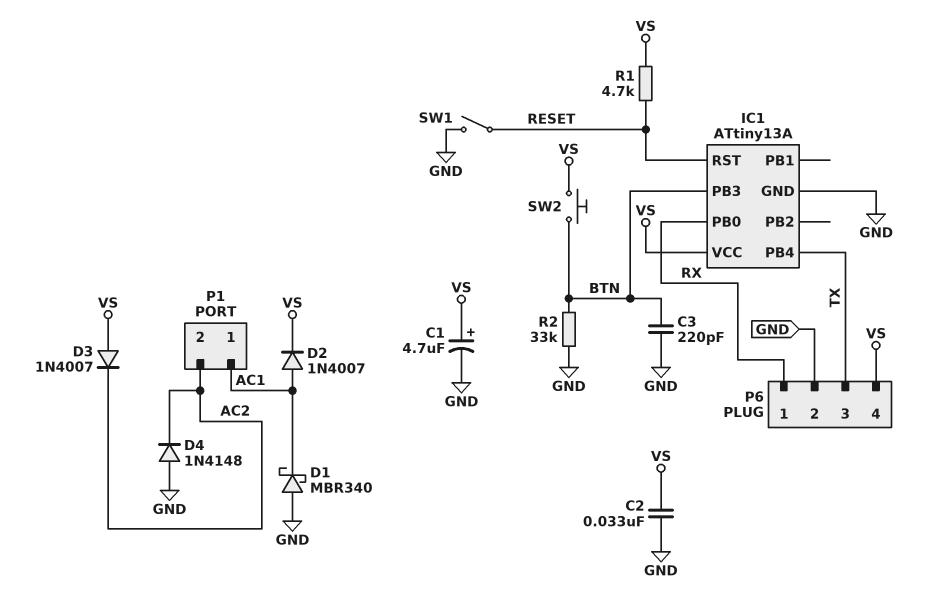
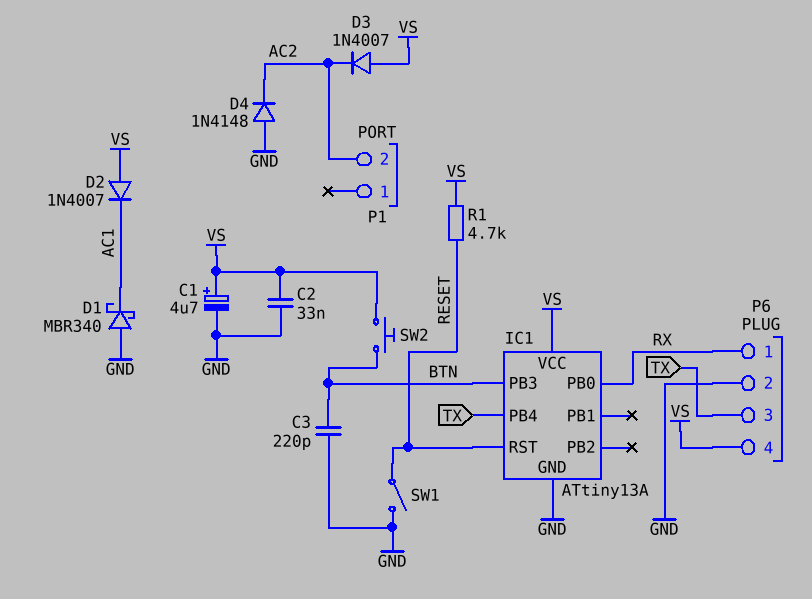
D2: diode 1N4007 (A AC1, K VS) -> diode 1N4007 (A VS, K AC1)
P1 pin 1: AC1 -> none
R2: 33k (BTN, GND) -> none

